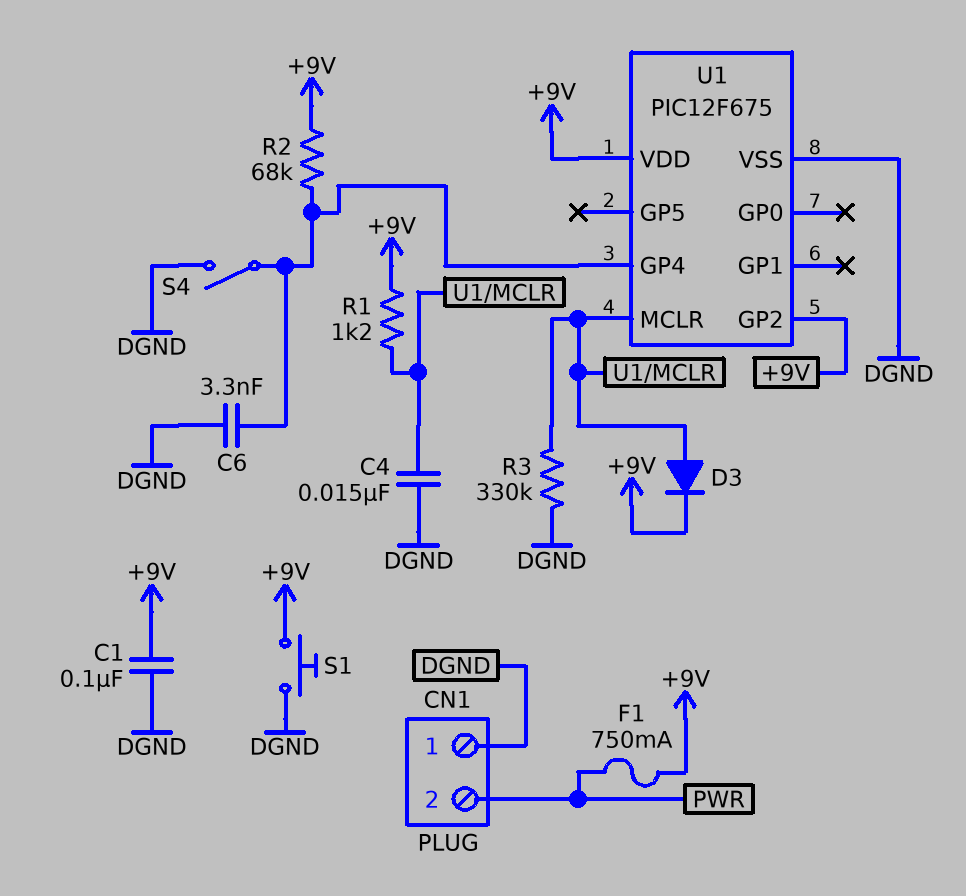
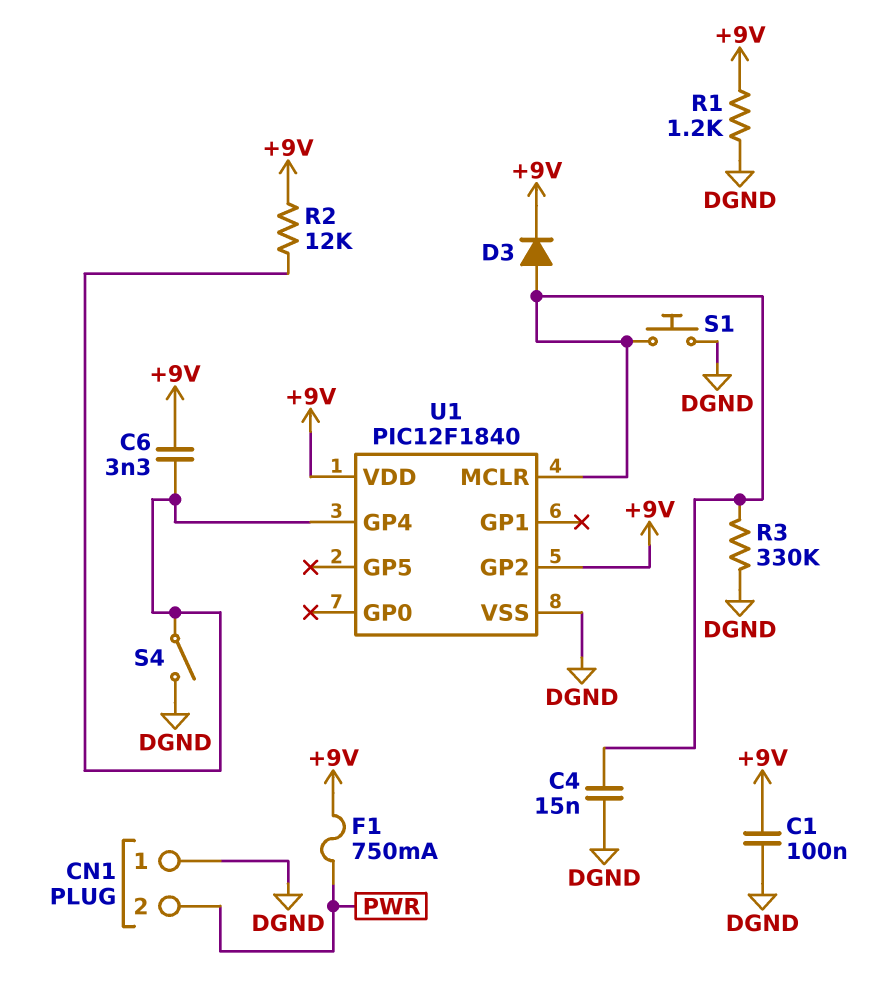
C6: 3.3nF (DGND, U1/GP4) -> 3.3nF (+9V, U1/GP4)
R1: 1.2k (+9V, U1/MCLR) -> 1.2k (+9V, DGND)
R2: 68k (+9V, U1/GP4) -> 12k (+9V, U1/GP4)
S1: button (+9V, DGND) -> button (DGND, U1/MCLR)
U1: PIC12F675 -> PIC12F1840

